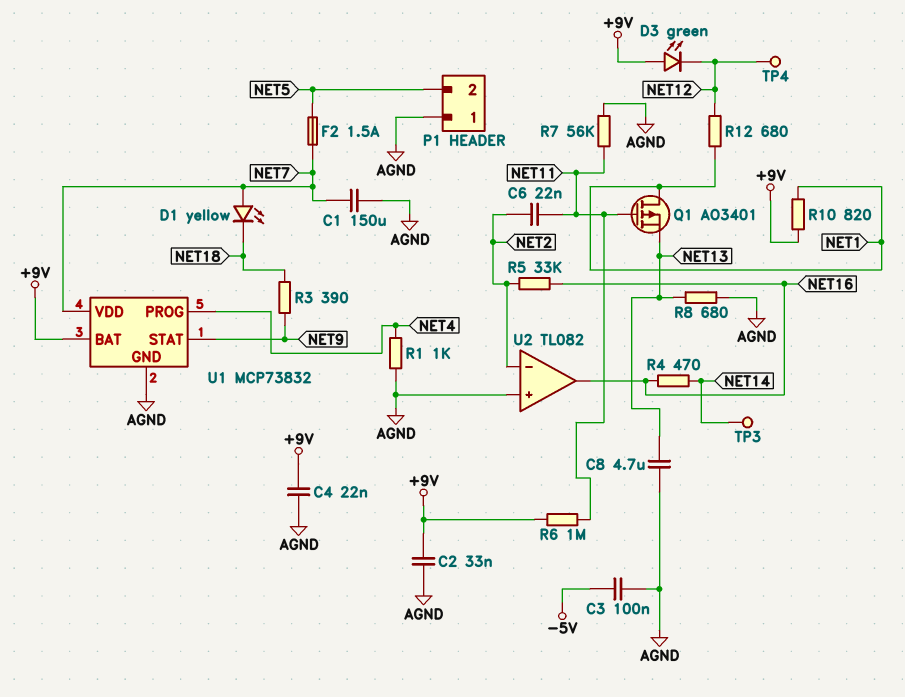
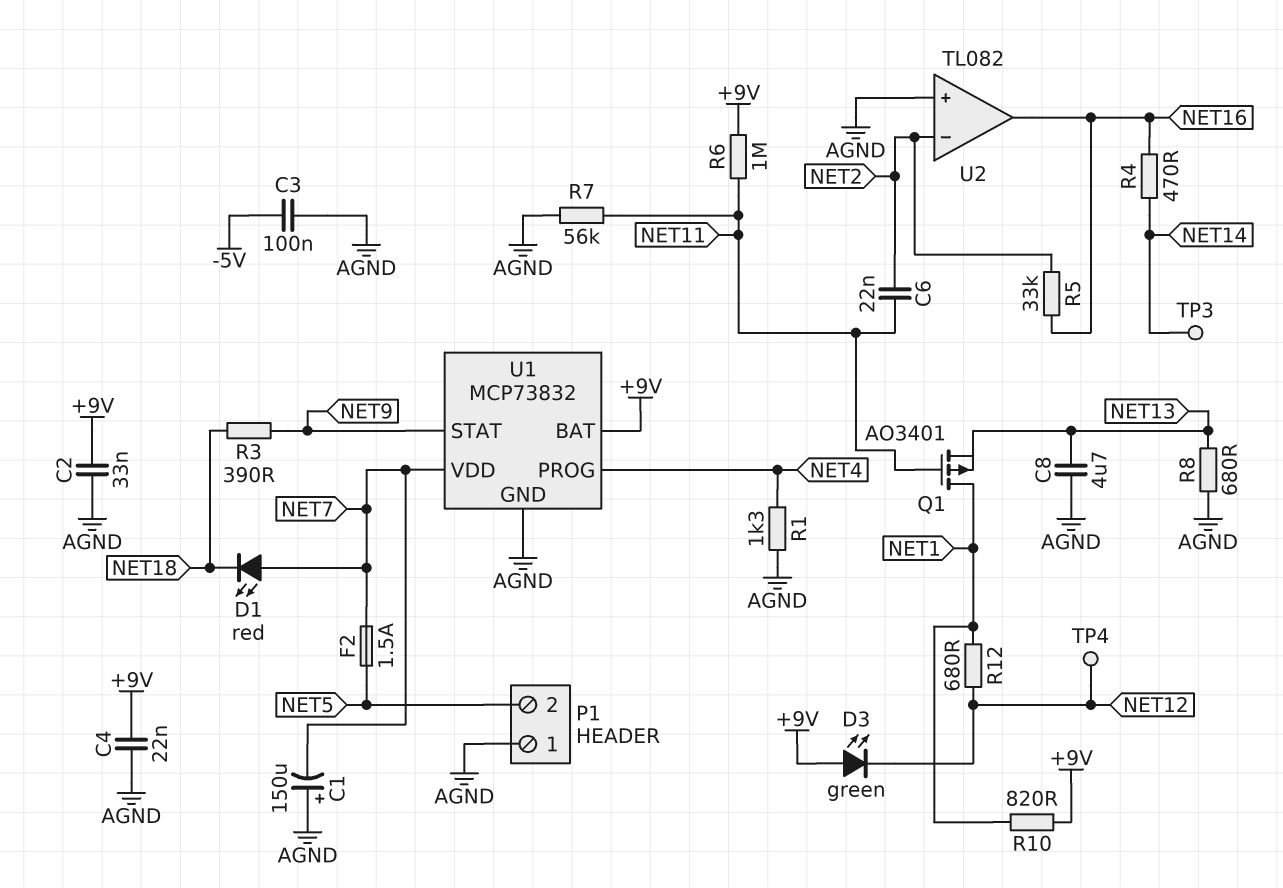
C1: 150uF (AGND, NET7) -> 150uF (plus AGND, minus NET7)
D1: LED yellow (A NET7, K NET18) -> LED red (A NET7, K NET18)
R1: 1k (AGND, NET4) -> 1.3k (AGND, NET4)

